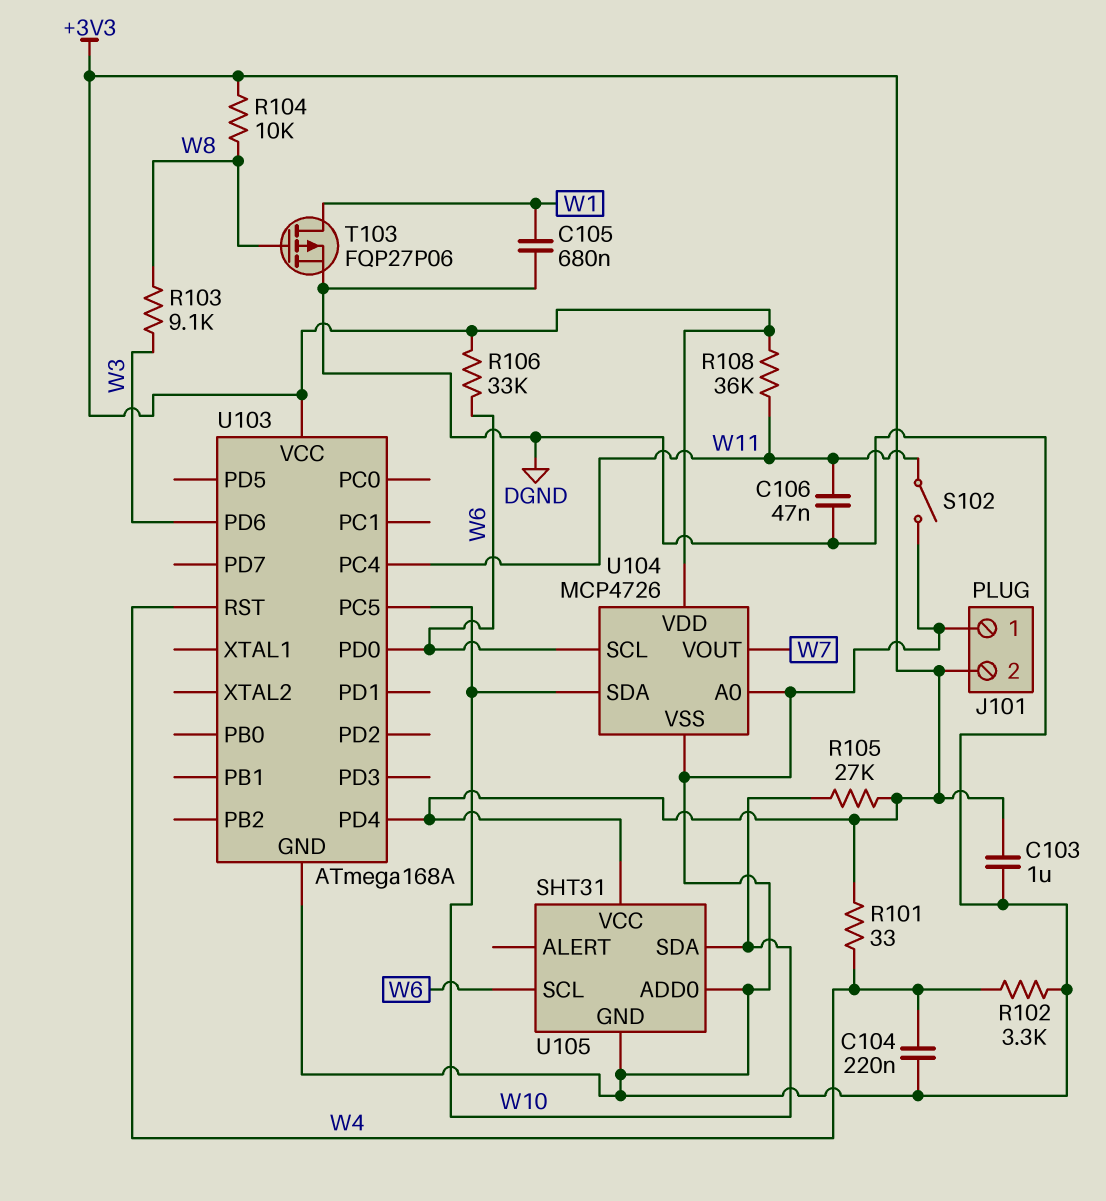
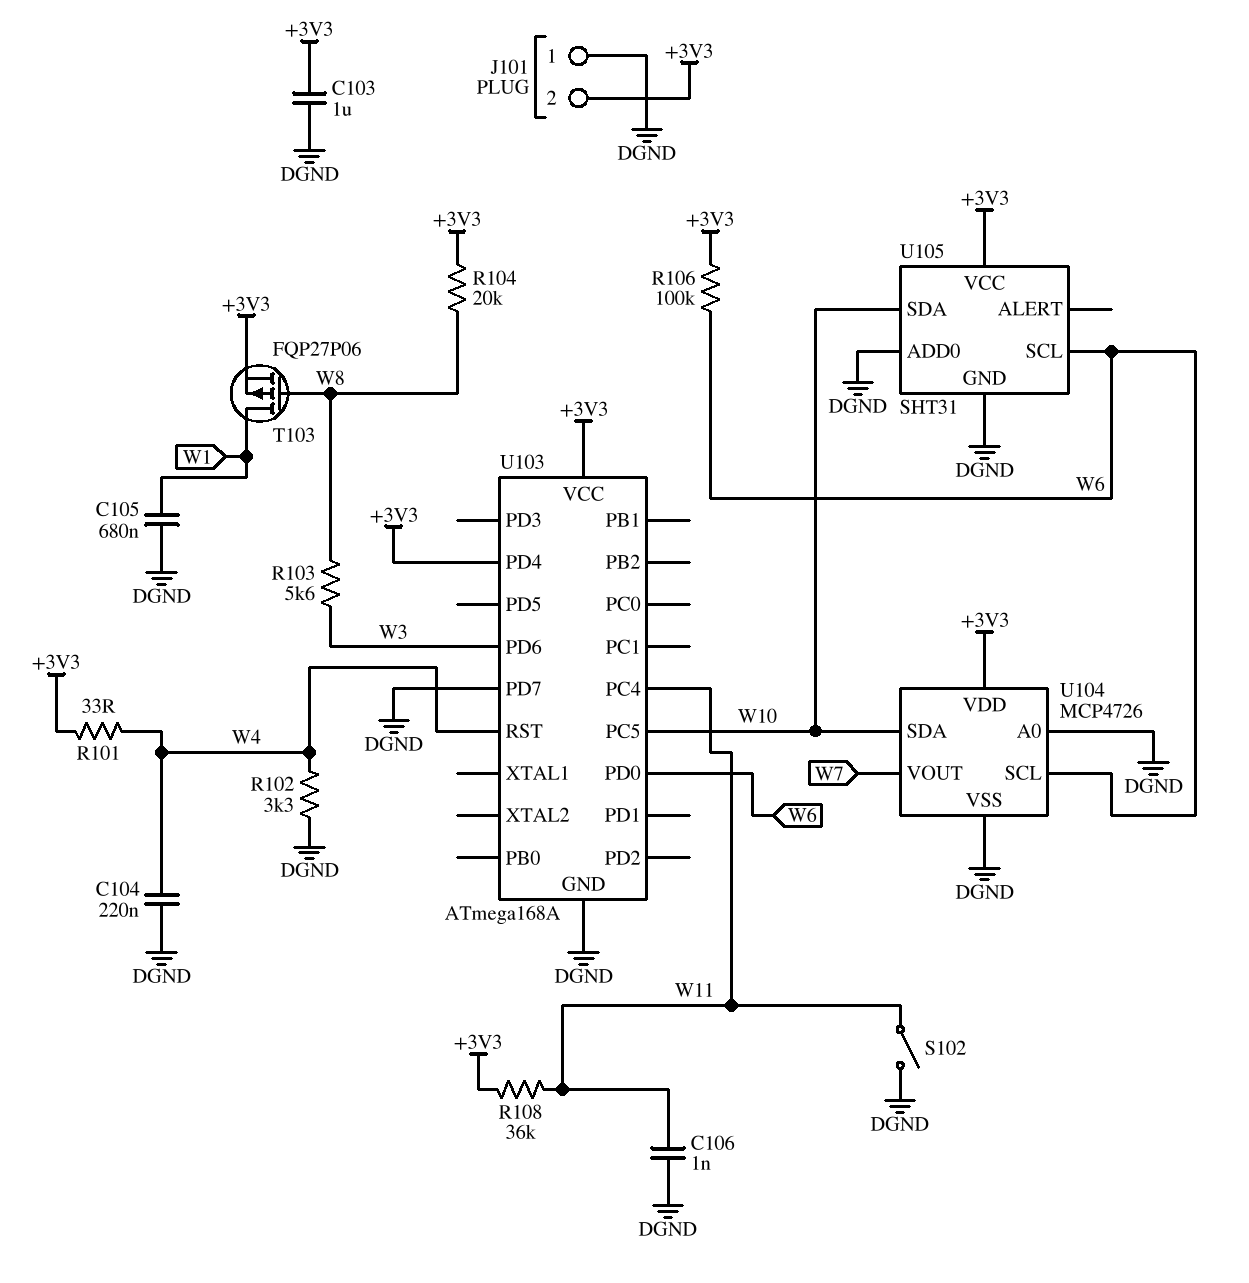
C106: 47nF (DGND, W11) -> 1nF (DGND, W11)
R103: 9.1k (W3, W8) -> 5.6k (W3, W8)
R104: 10k (+3V3, W8) -> 20k (+3V3, W8)
R105: 27k (+3V3, W10) -> none
R106: 33k (+3V3, W6) -> 100k (+3V3, W6)
T103: PMOS FQP27P06 (G W8, D W1, S DGND) -> PMOS FQP27P06 (G W8, D W1, S +3V3)
U103 pin PD7: none -> DGND

